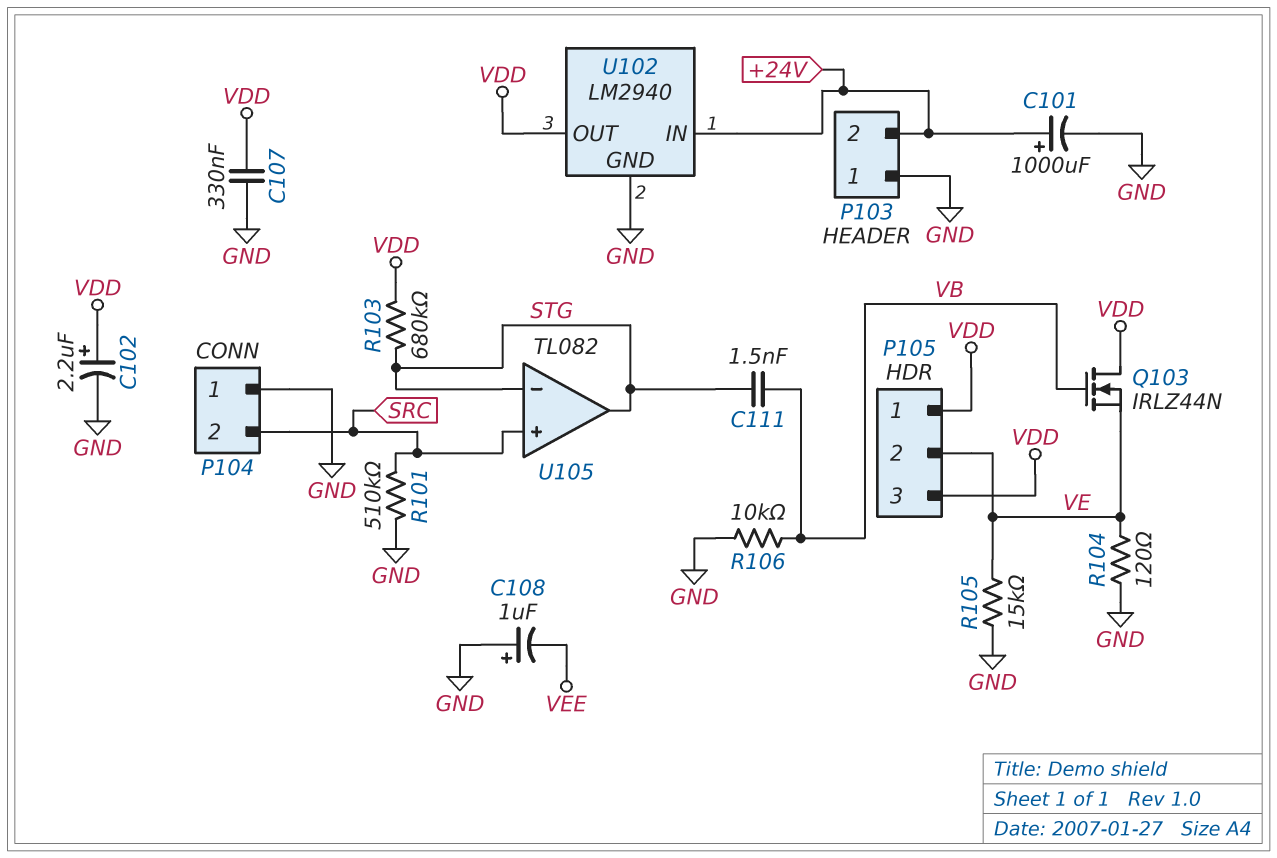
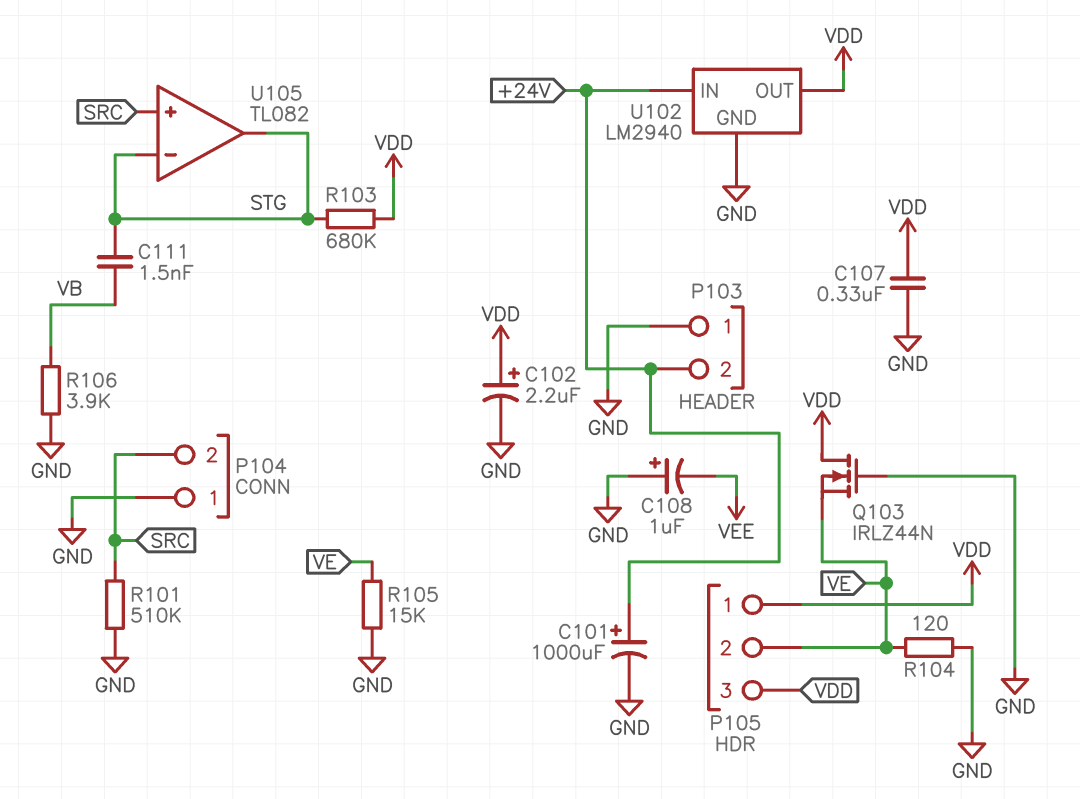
Q103: NMOS IRLZ44N (G VB, D VDD, S VE) -> NMOS IRLZ44N (G GND, D VDD, S VE)
R106: 10k (GND, VB) -> 3.9k (GND, VB)

